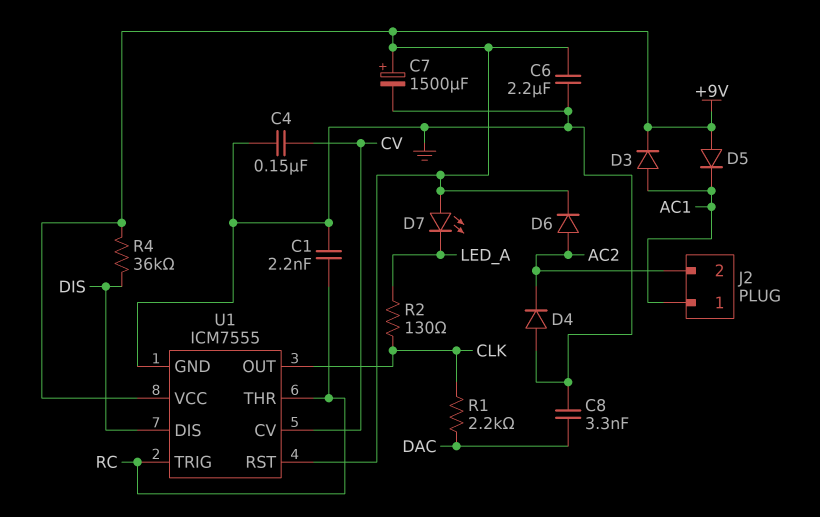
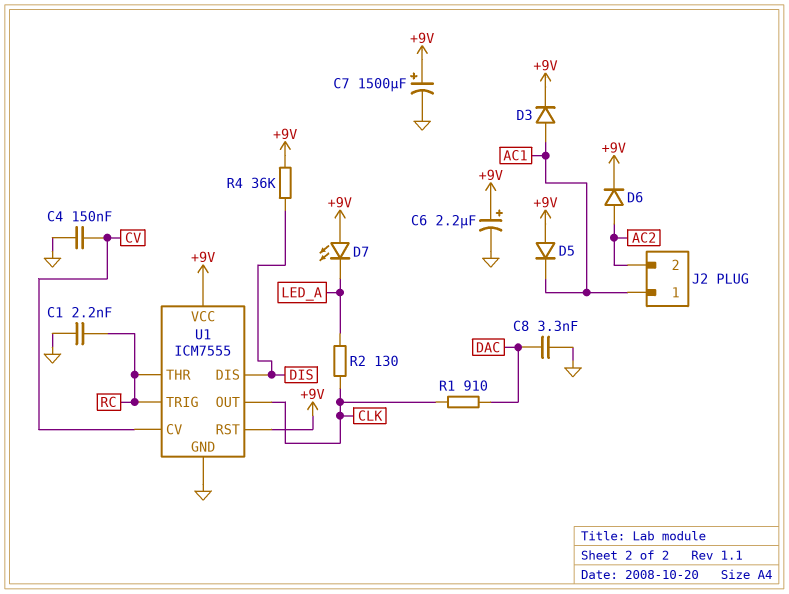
C6: 2.2uF (+9V, GND) -> 2.2uF (plus +9V, minus GND)
D4: diode (A GND, K AC2) -> none
R1: 2.2k (CLK, DAC) -> 910 (CLK, DAC)

